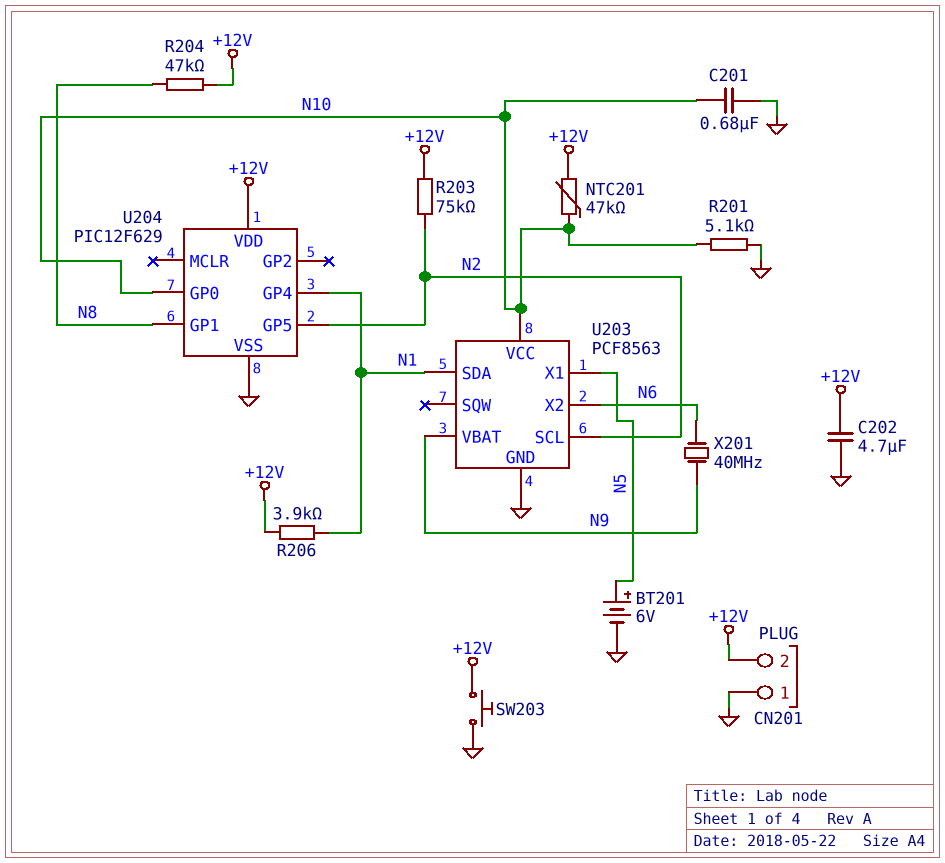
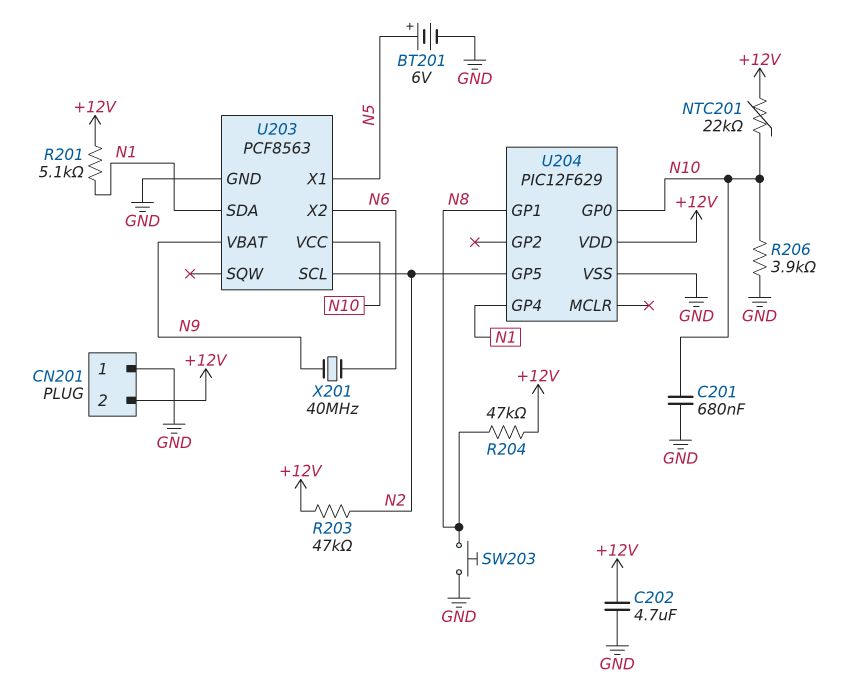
NTC201: 47k (+12V, N10) -> 22k (+12V, N10)
R201: 5.1k (GND, N10) -> 5.1k (+12V, N1)
R203: 75k (+12V, N2) -> 47k (+12V, N2)
R206: 3.9k (+12V, N1) -> 3.9k (GND, N10)
SW203: button (+12V, GND) -> button (GND, N8)

